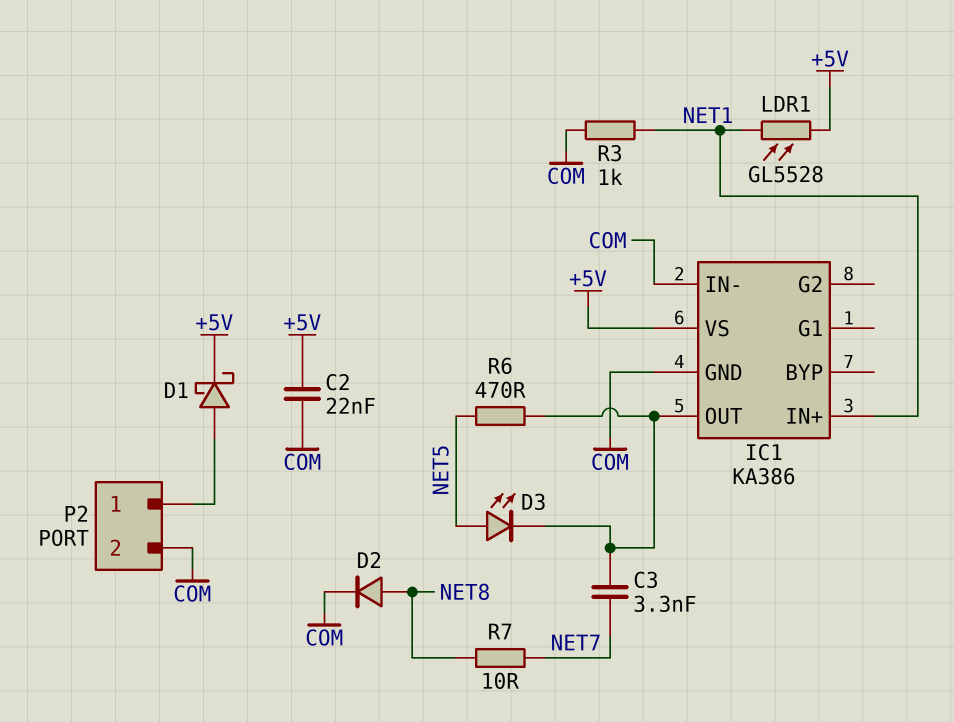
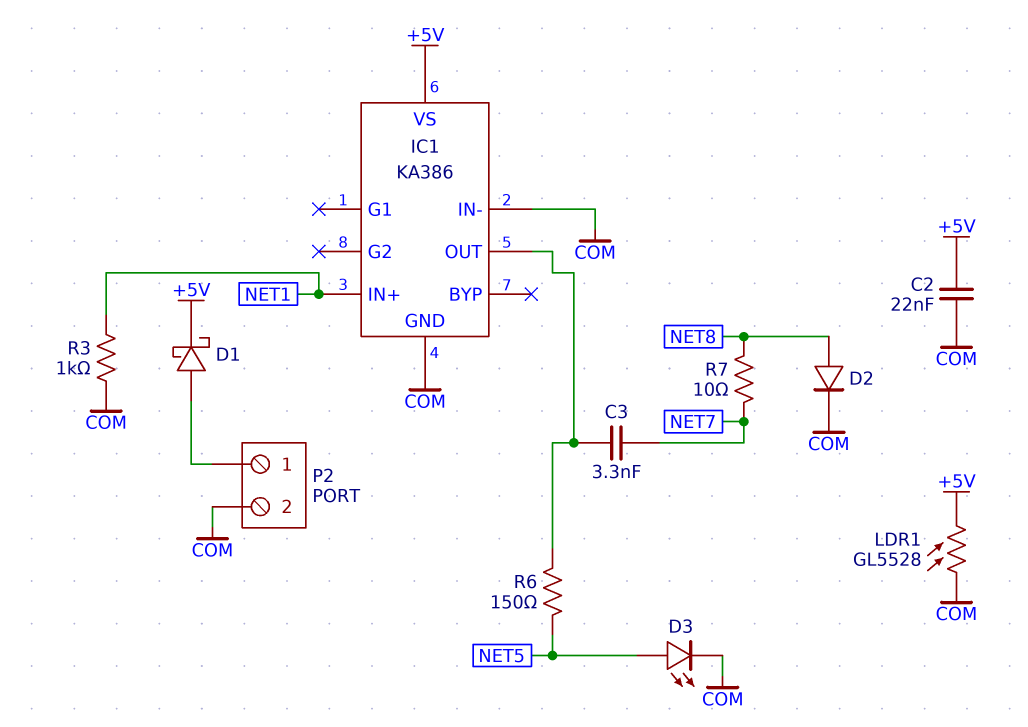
D3: LED (A NET5, K IC1/OUT) -> LED (A NET5, K COM)
LDR1: GL5528 (+5V, NET1) -> GL5528 (+5V, COM)
R6: 470 (IC1/OUT, NET5) -> 150 (IC1/OUT, NET5)

